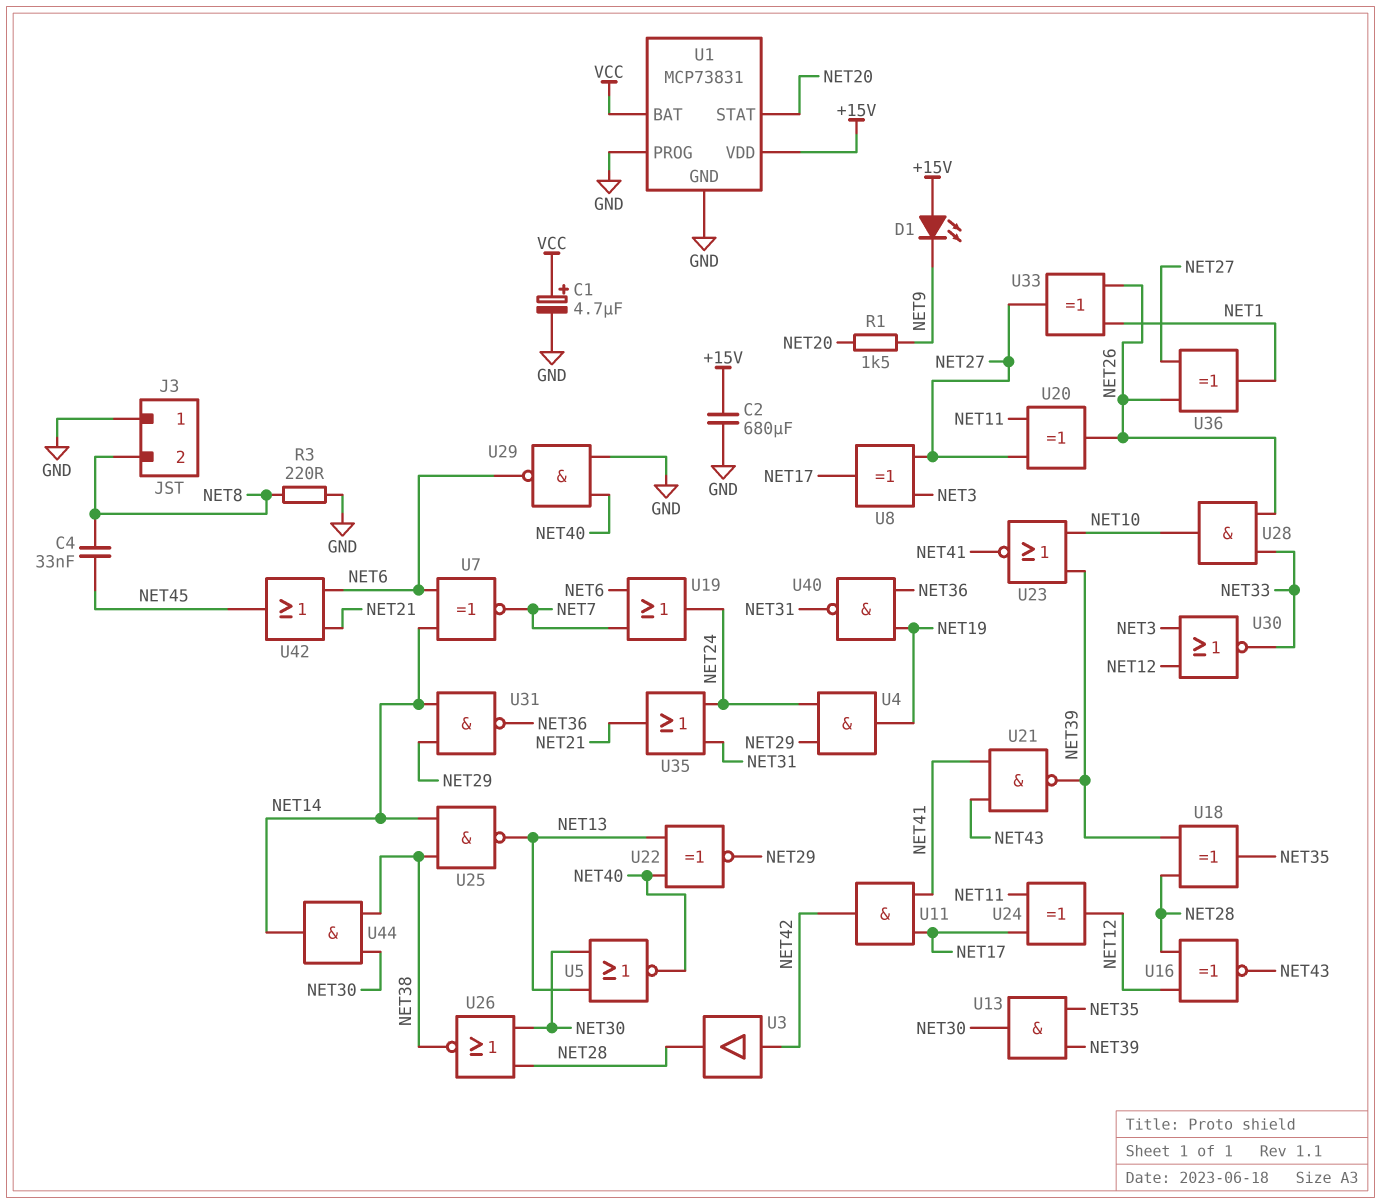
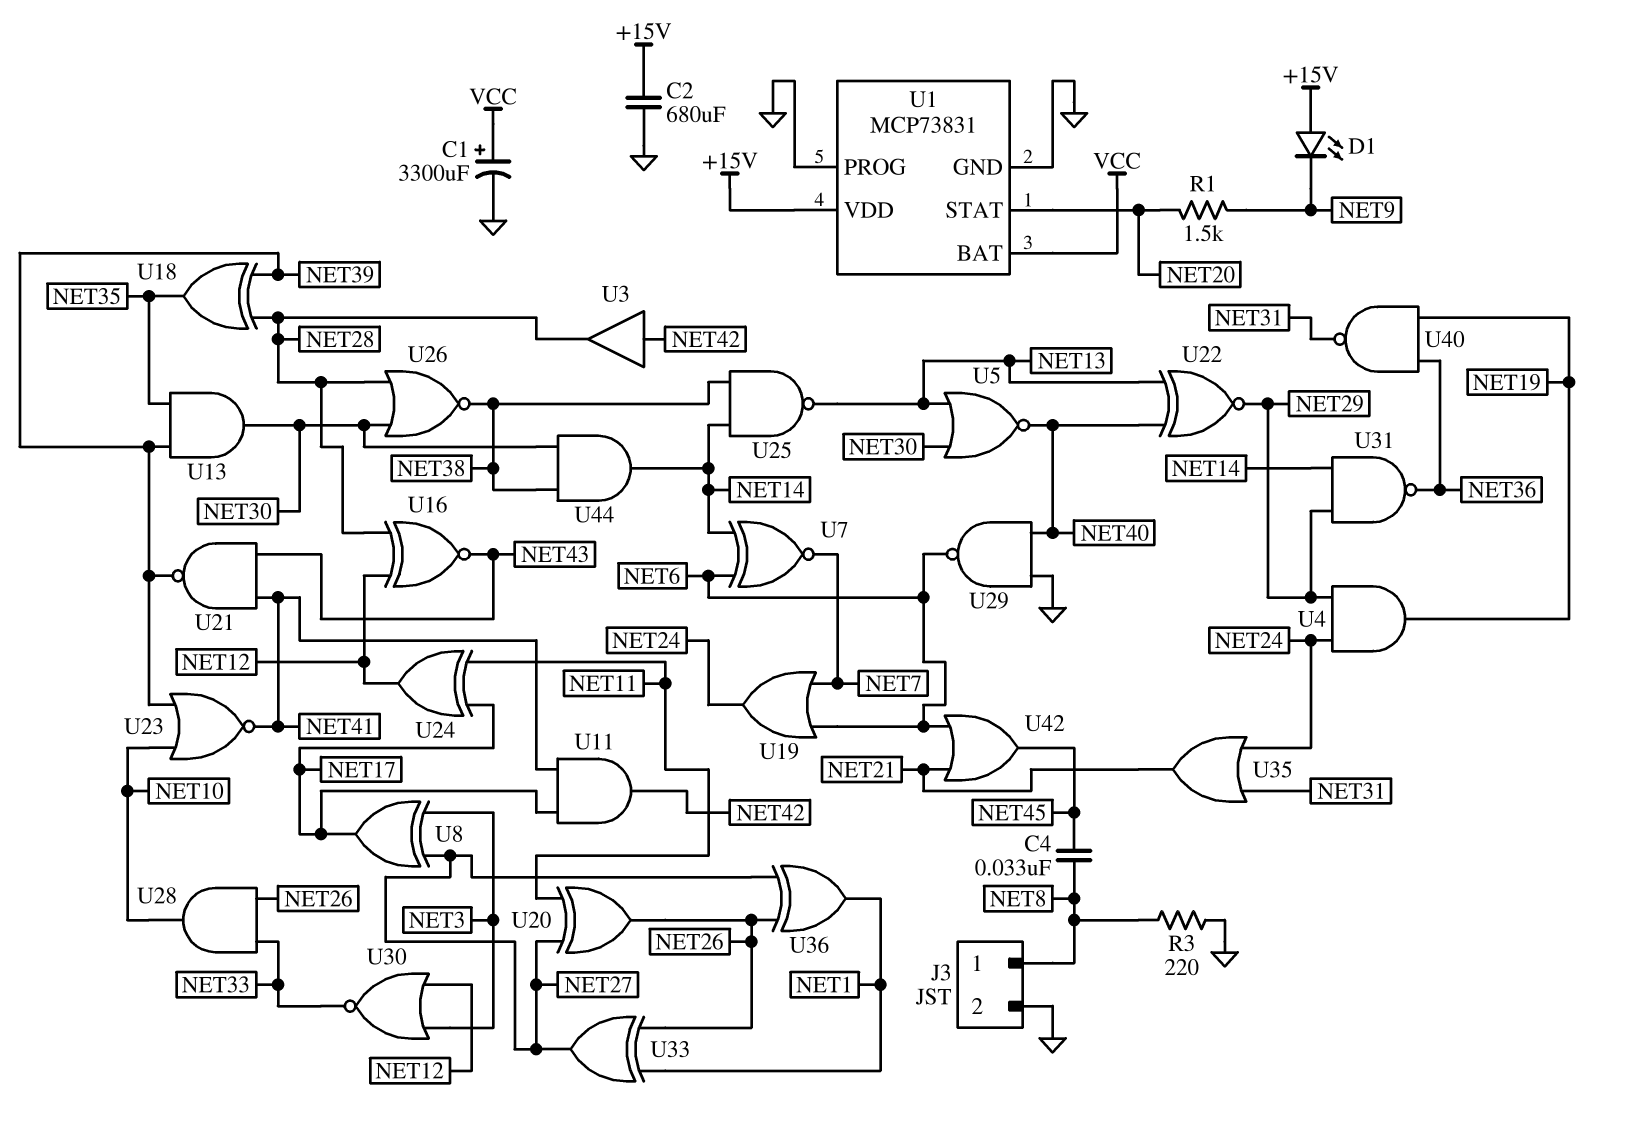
C1: 4.7uF (plus VCC, minus GND) -> 3300uF (plus VCC, minus GND)
J3 pin 1: GND -> NET8
J3 pin 2: NET8 -> GND

